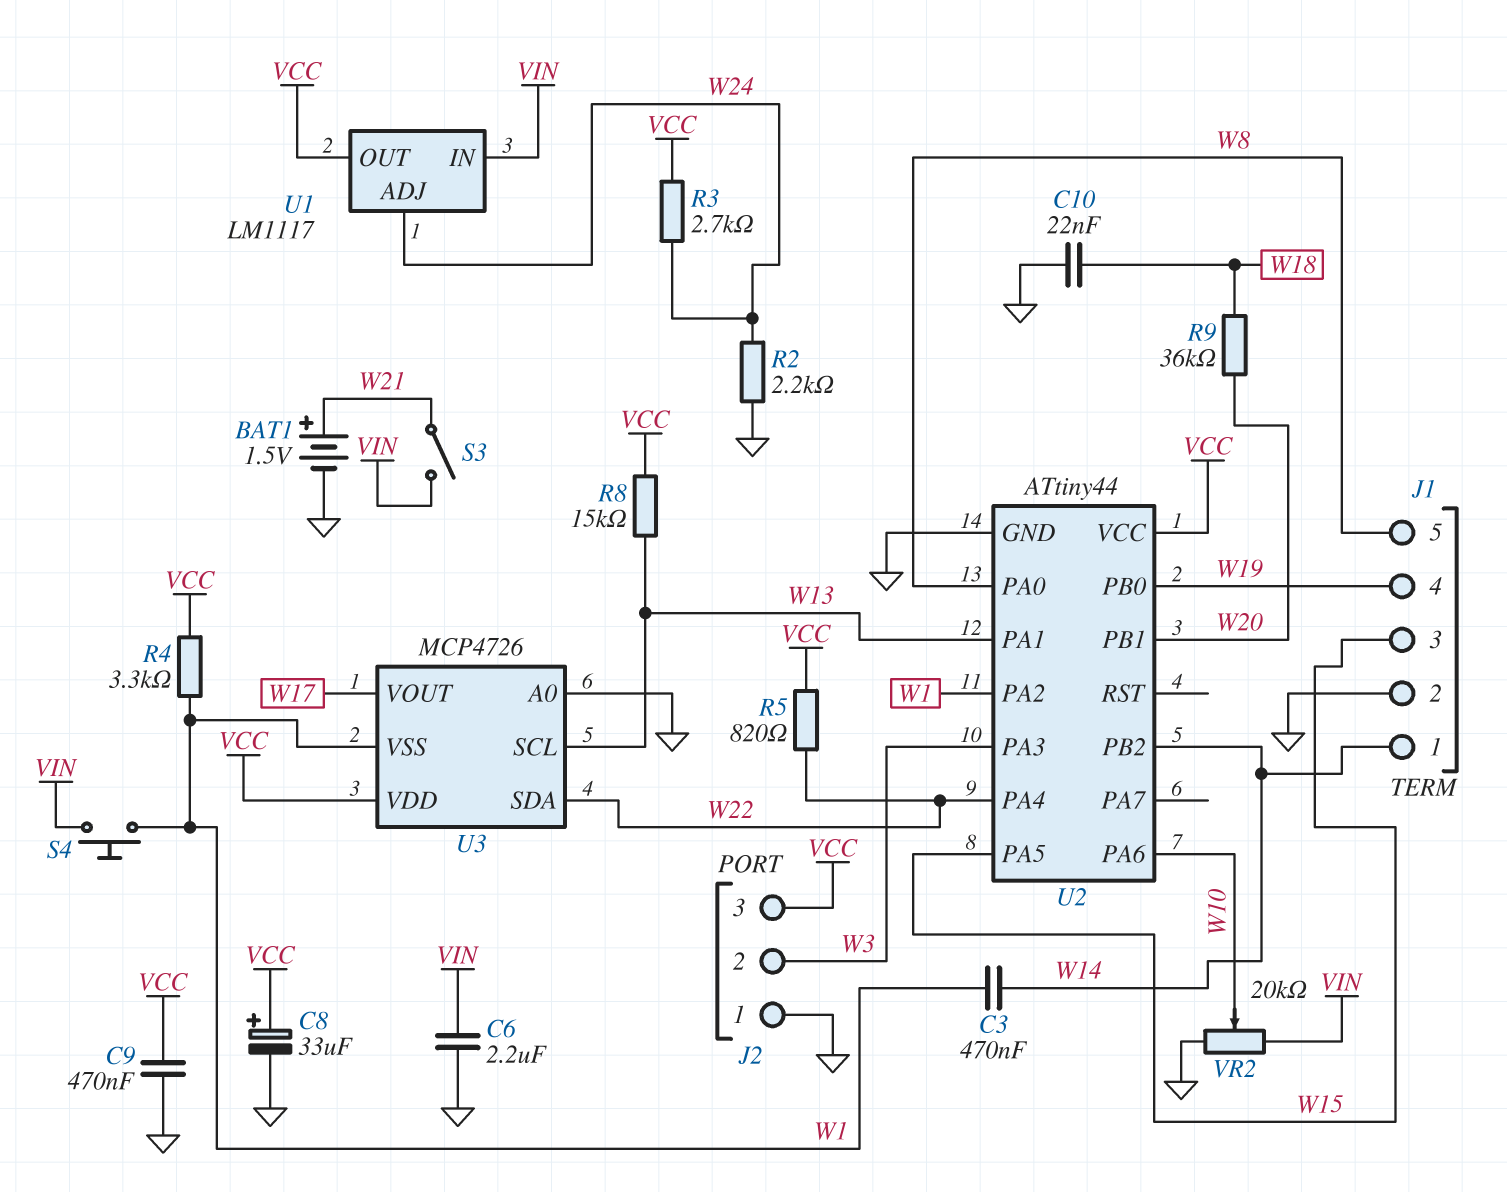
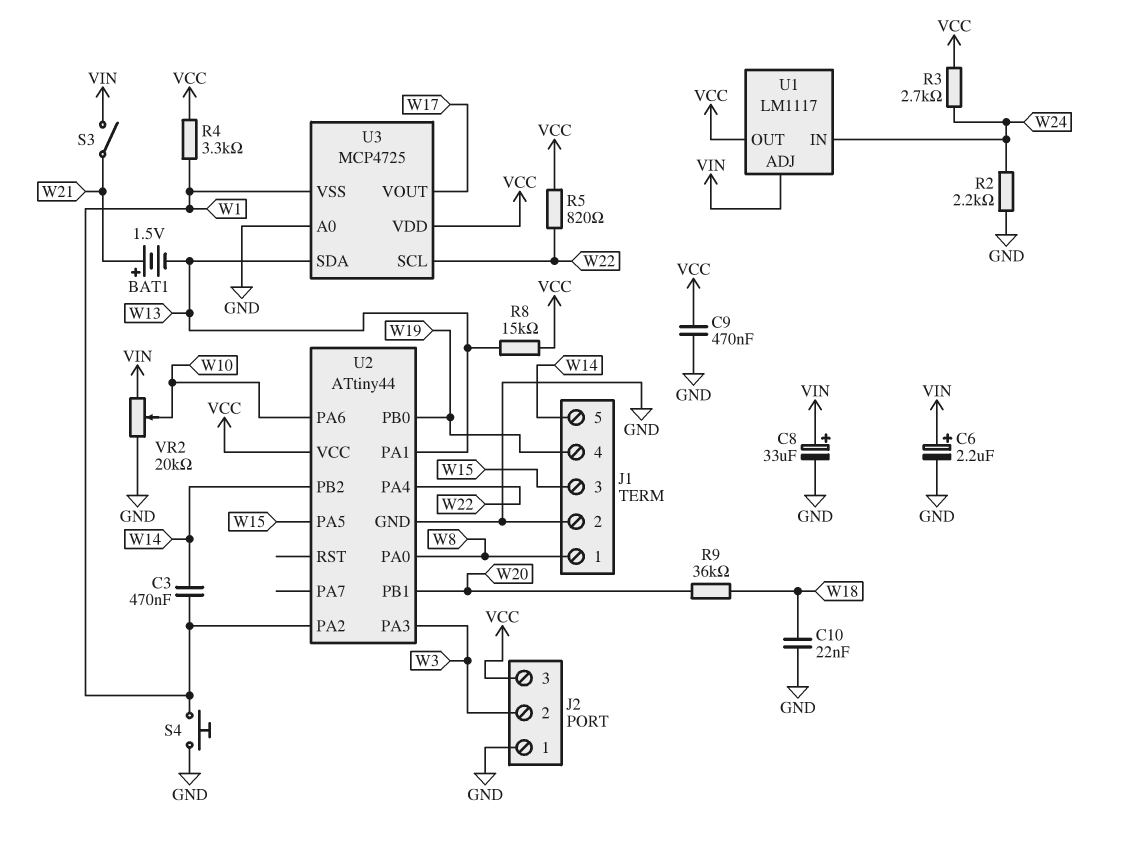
BAT1: 1.5V (plus W21, minus GND) -> 1.5V (plus W21, minus W13)
C6: 2.2uF (GND, VIN) -> 2.2uF (plus VIN, minus GND)
C8: 33uF (plus VCC, minus GND) -> 33uF (plus VIN, minus GND)
J1 pin 1: W14 -> W8
J1 pin 5: W8 -> W14
S4: button (VIN, W1) -> button (GND, W1)
U1 pin ADJ: W24 -> VIN
U1 pin IN: VIN -> W24
U3: MCP4726 -> MCP4725
U3 pin SCL: W13 -> W22
U3 pin SDA: W22 -> W13

